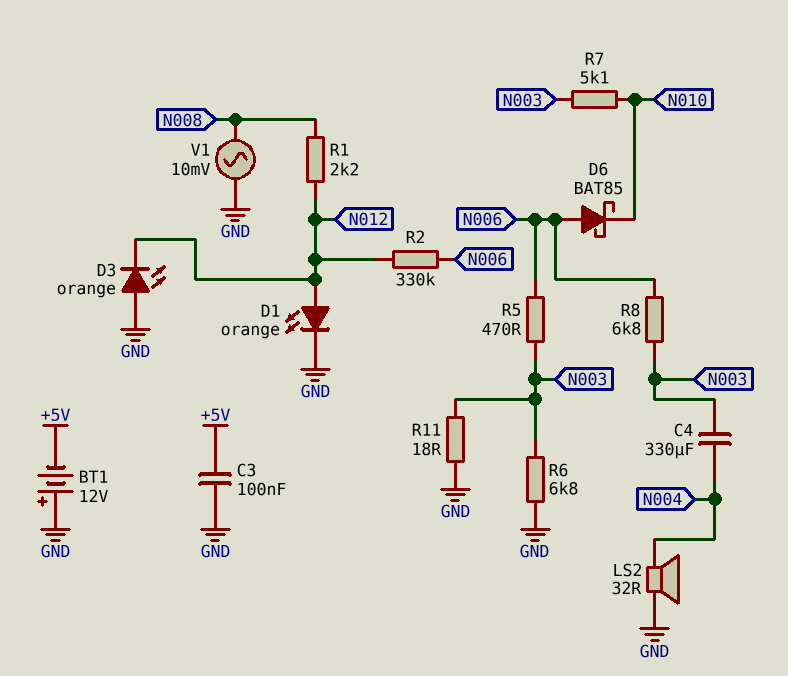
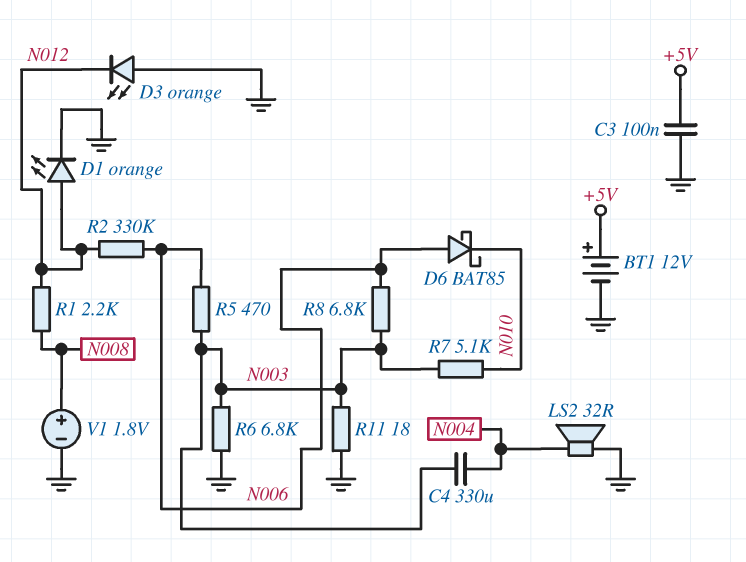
BT1: 12V (plus GND, minus +5V) -> 12V (plus +5V, minus GND)
V1: AC 10mV (GND, N008) -> 1.8V (plus N008, minus GND)

